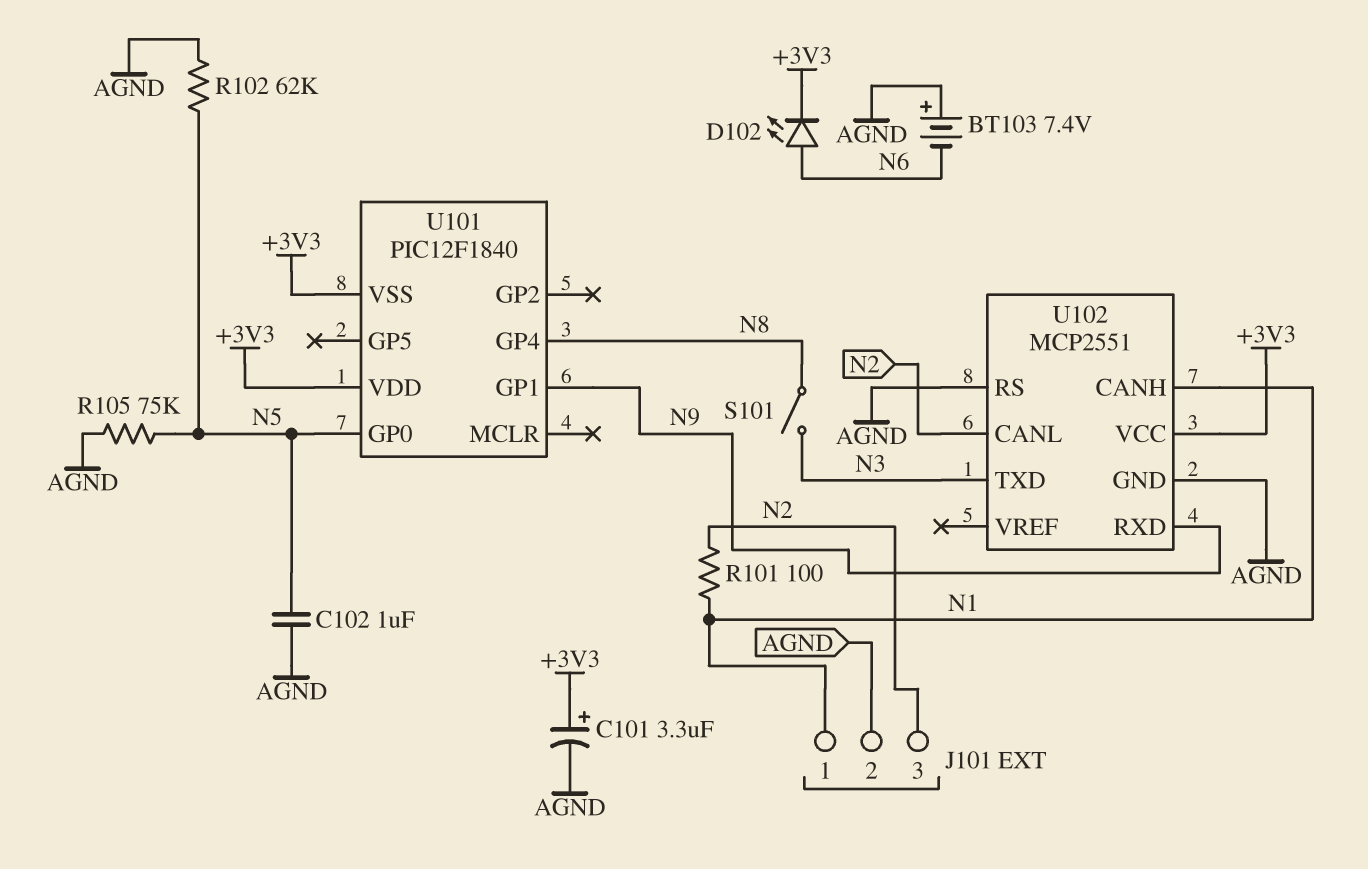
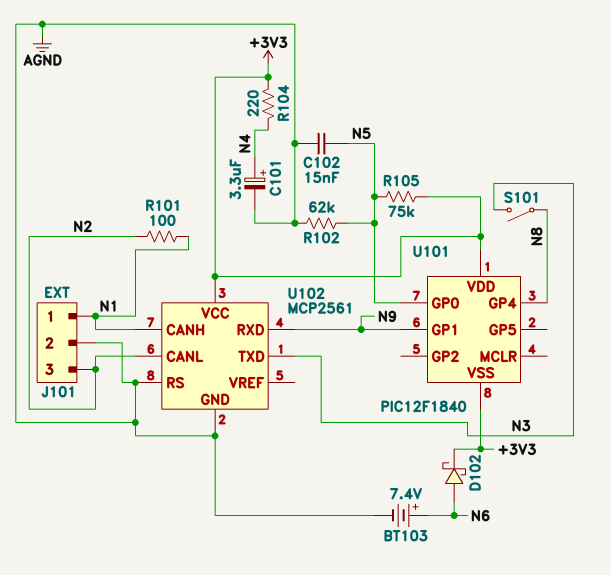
BT103: 7.4V (plus AGND, minus N6) -> 7.4V (plus N6, minus AGND)
C101: 3.3uF (plus +3V3, minus AGND) -> 3.3uF (plus N4, minus AGND)
C102: 1uF (AGND, N5) -> 15nF (AGND, N5)
D102: LED (A N6, K +3V3) -> schottky (A N6, K +3V3)
R104: none -> 220 (+3V3, N4)
R105: 75k (AGND, N5) -> 75k (+3V3, N5)
U102: MCP2551 -> MCP2561

